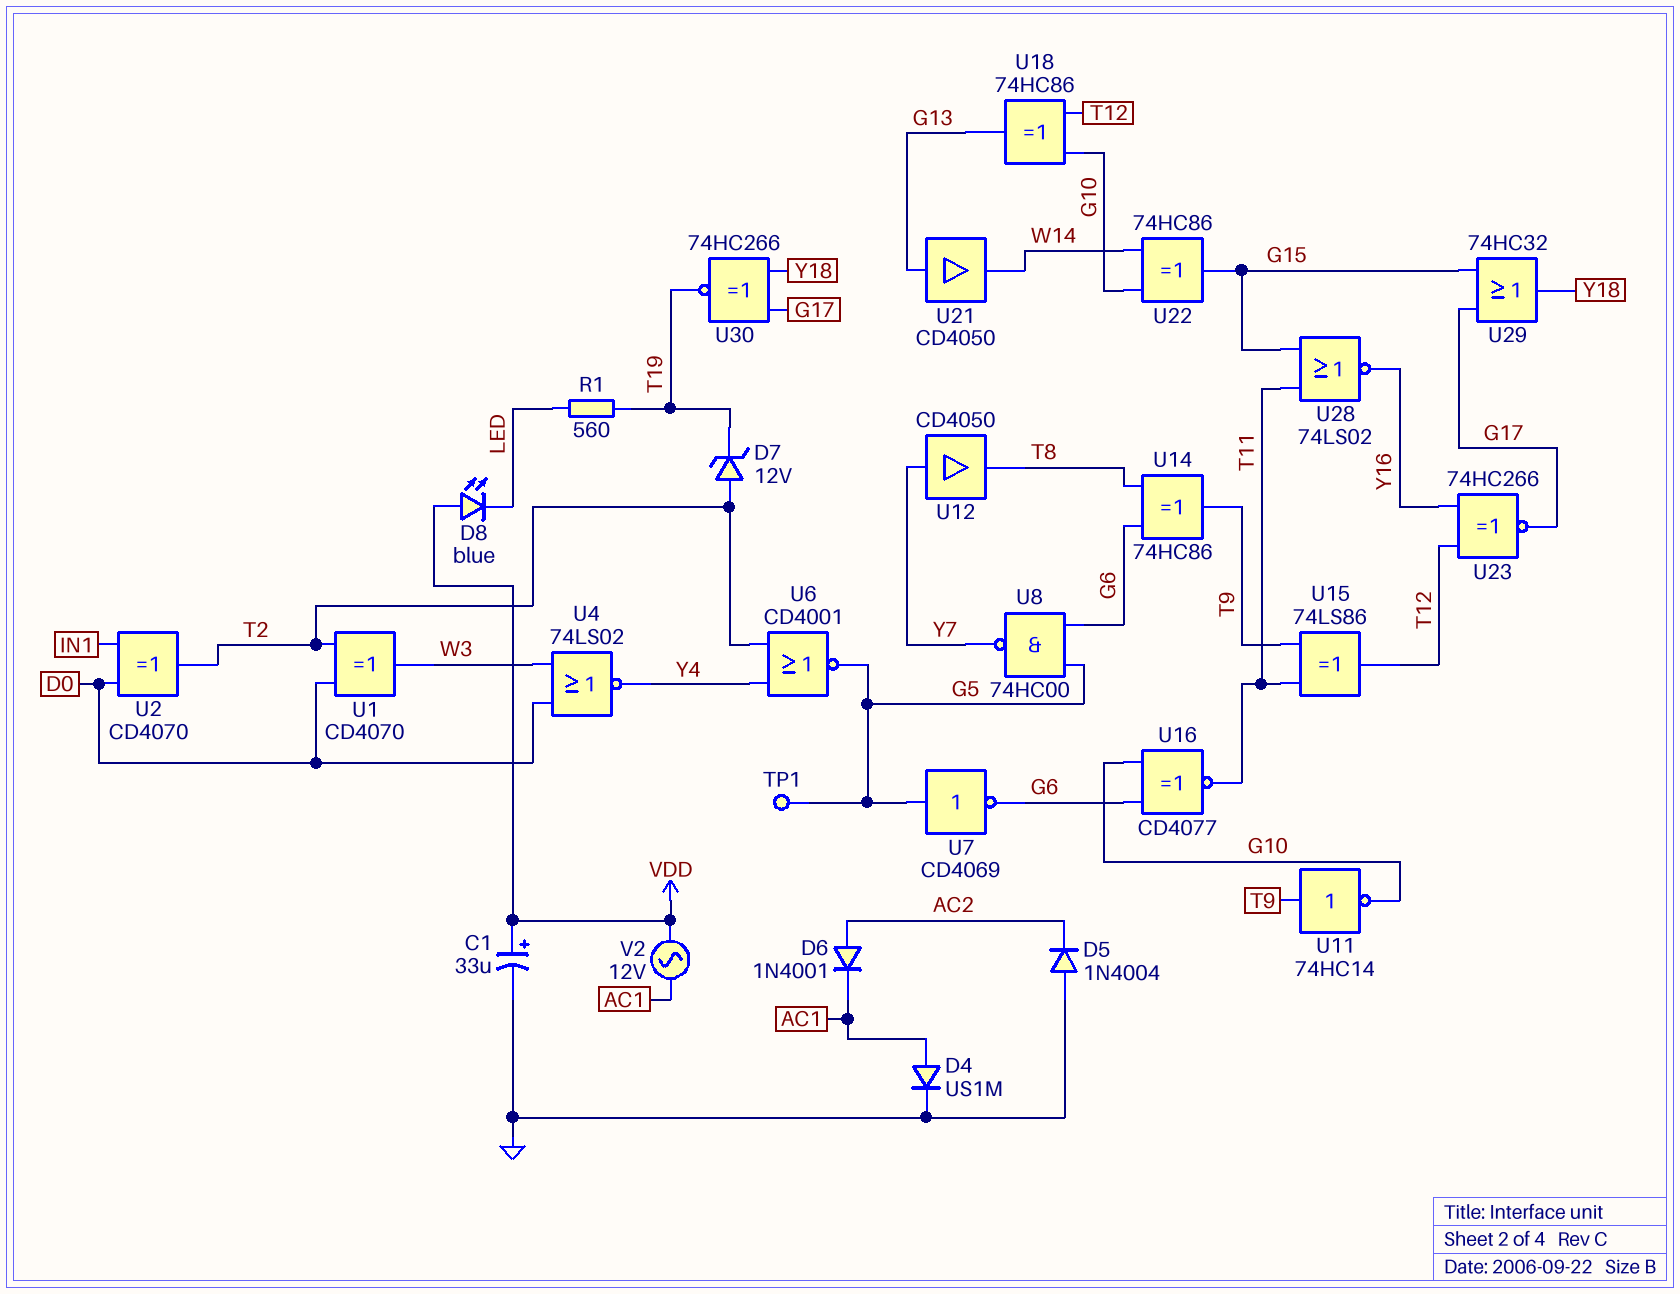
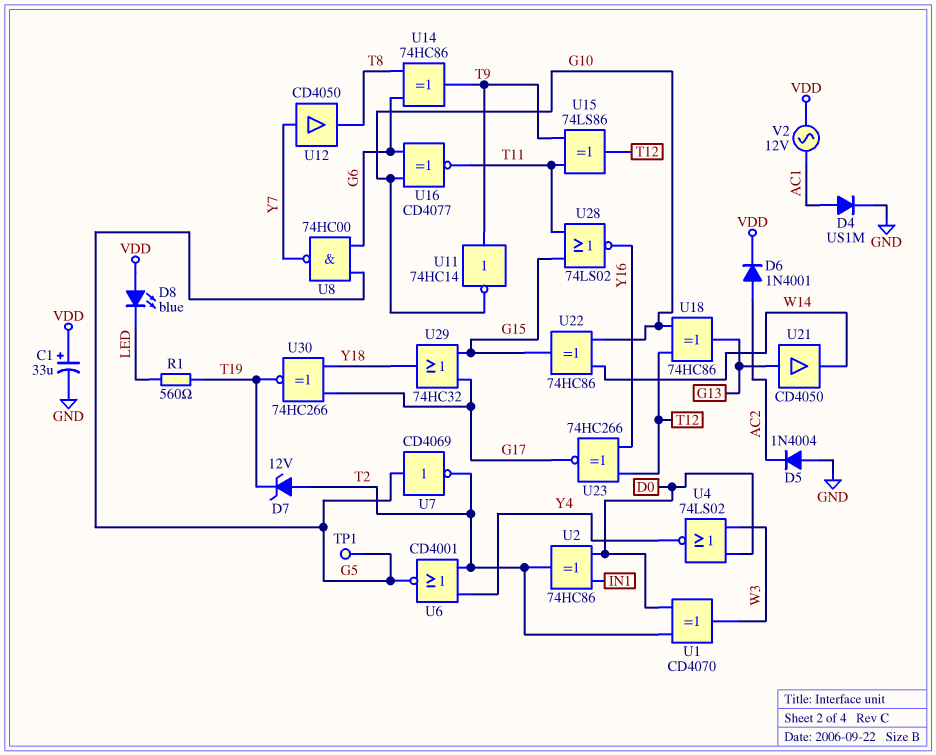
D6: diode 1N4001 (A AC2, K AC1) -> diode 1N4001 (A AC2, K VDD)
U2: XOR CD4070 (in D0, in IN1, out T2) -> XOR 74HC86 (in D0, in IN1, out T2)
U7: NOT CD4069 (in G5, out G6) -> NOT CD4069 (in G5, out T2)

